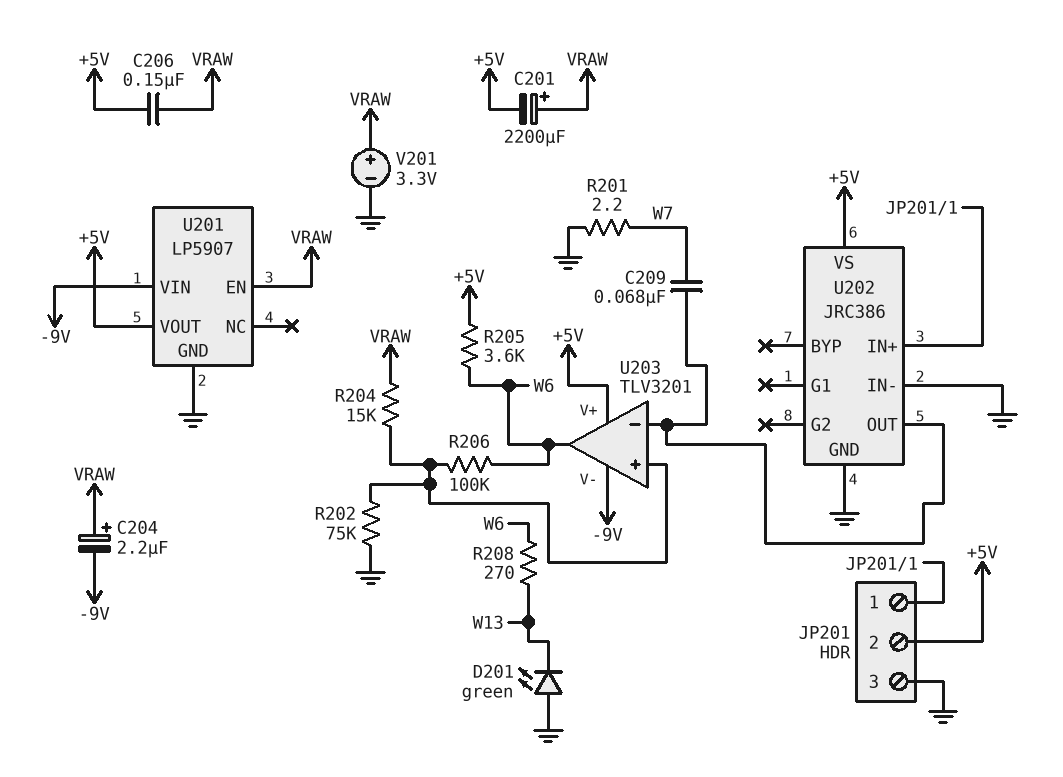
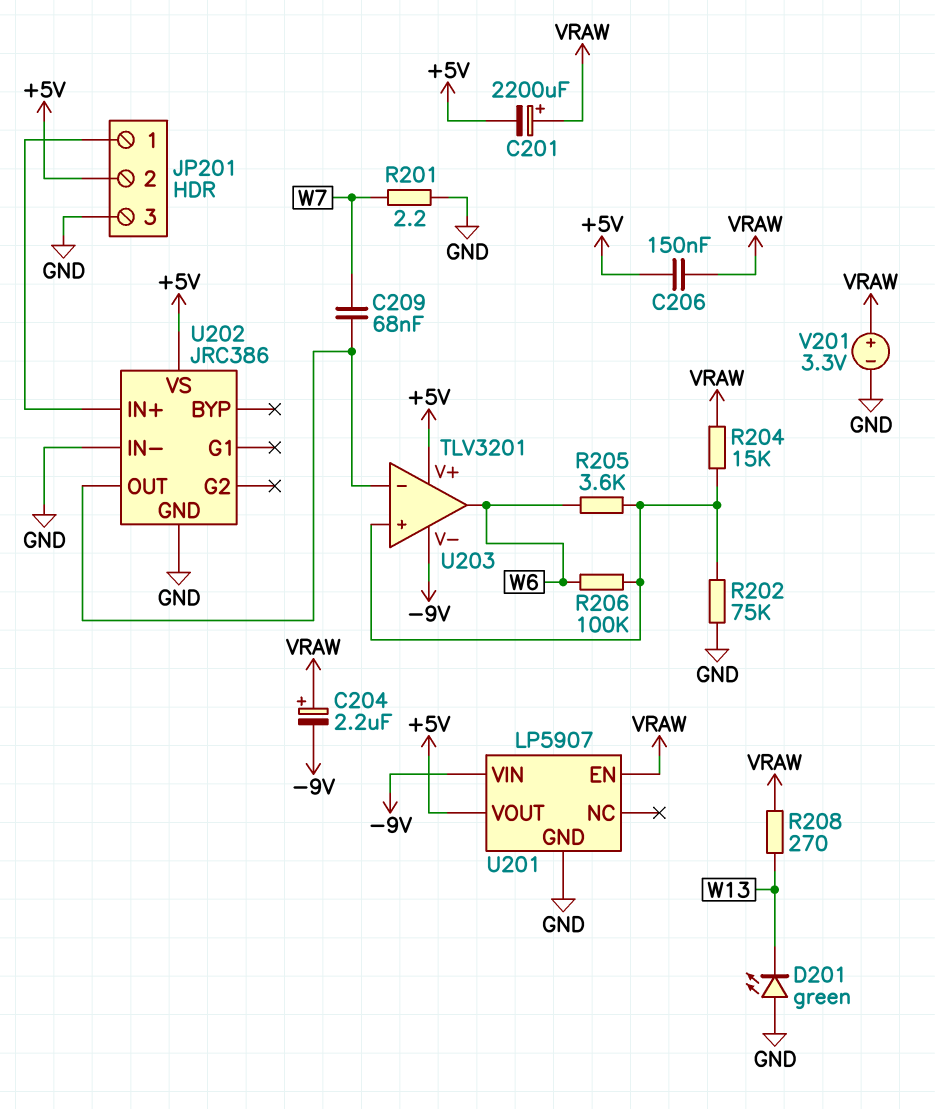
R205: 3.6k (+5V, W6) -> 3.6k (U203/in+, W6)
R208: 270 (W6, W13) -> 270 (VRAW, W13)

